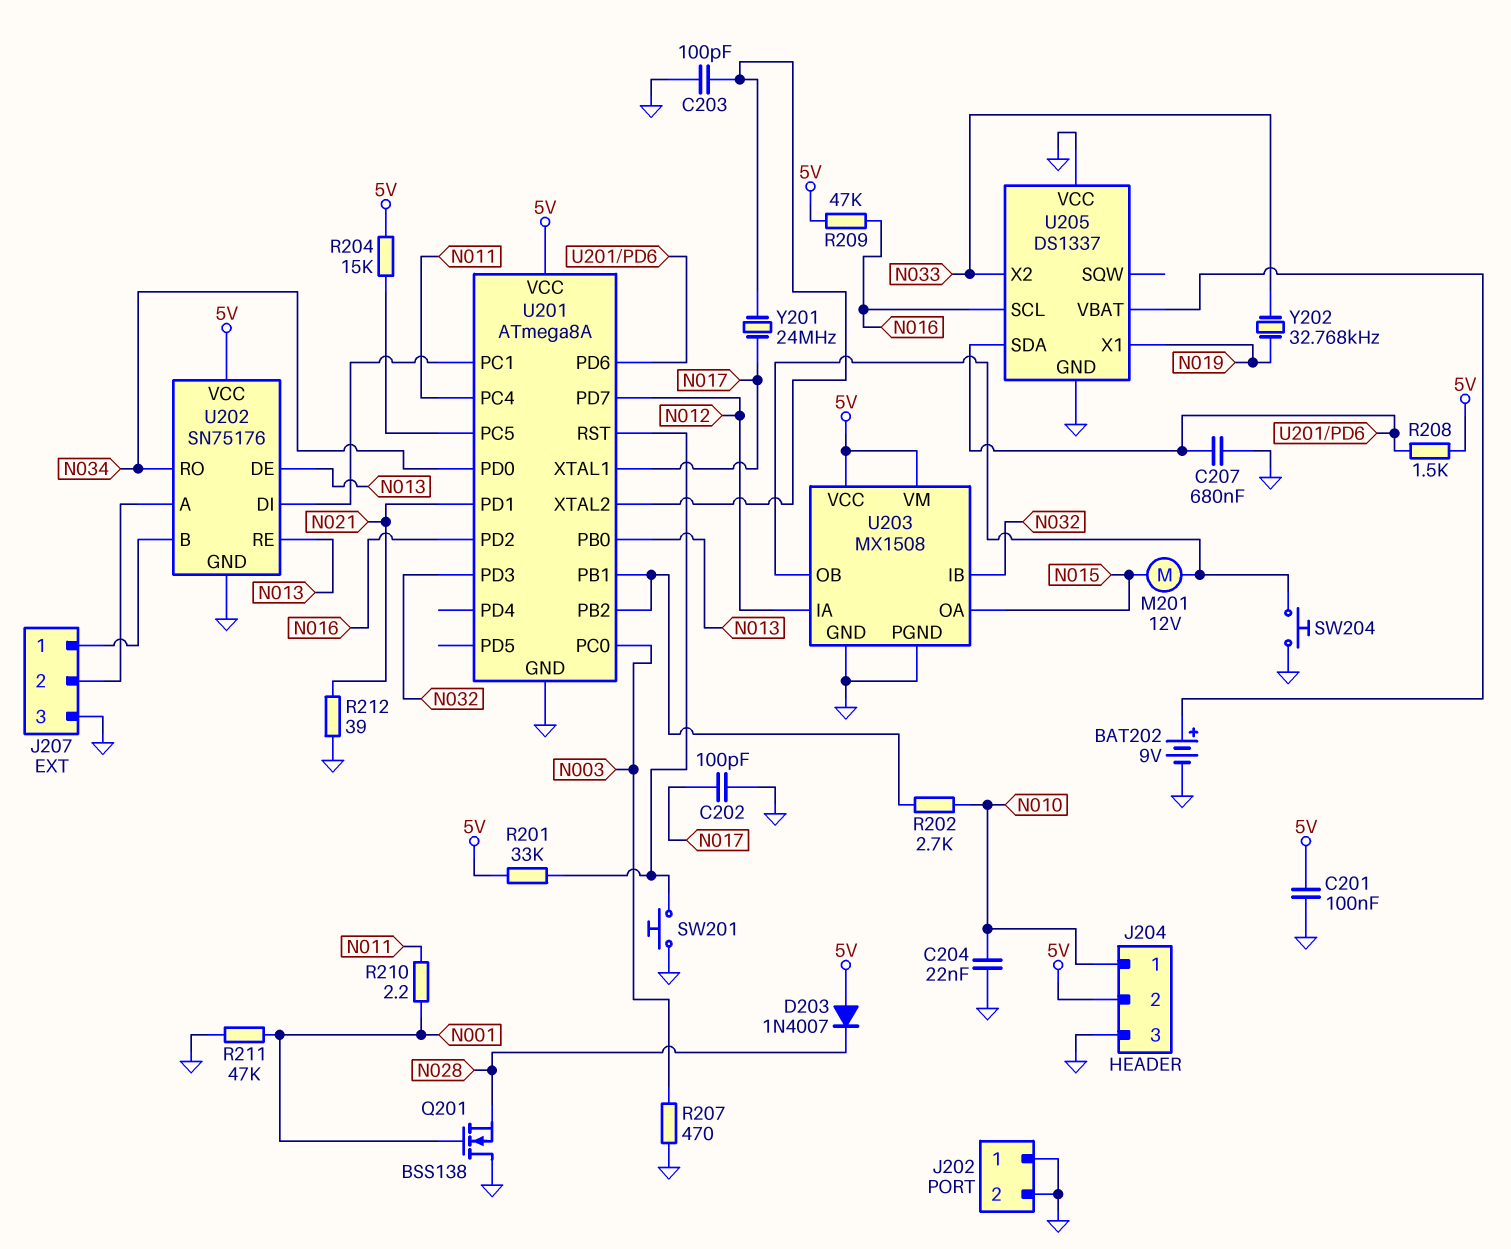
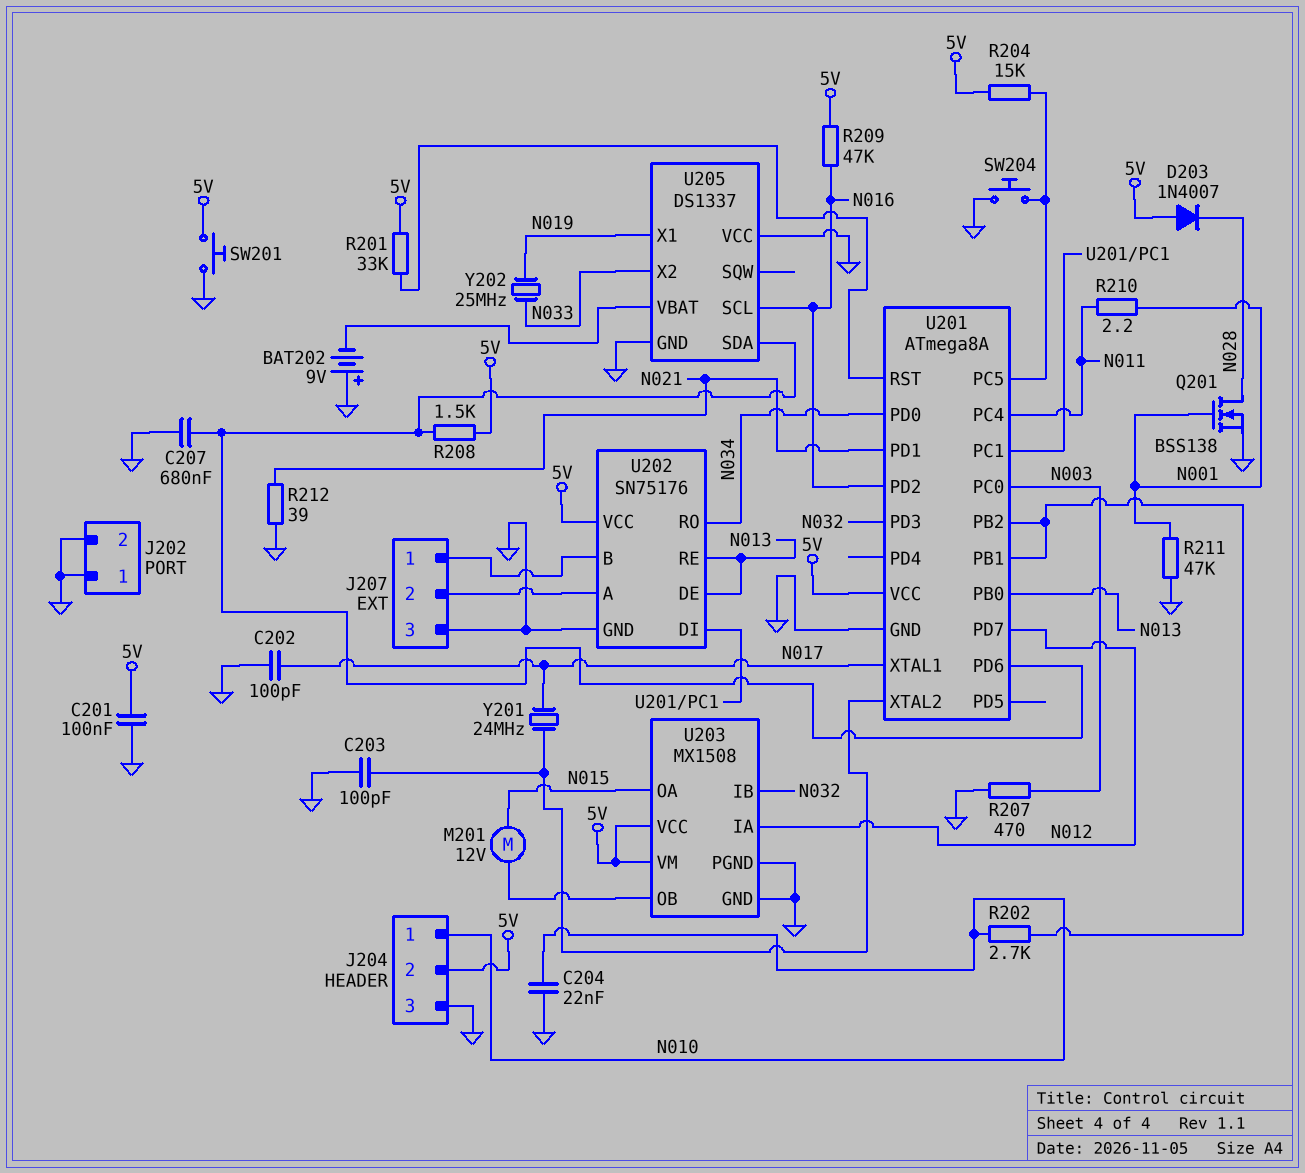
BAT202: 9V (plus U205/VBAT, minus GND) -> 9V (plus GND, minus U205/VBAT)
Q201: NMOS BSS138 (G N001, D GND, S N028) -> NMOS BSS138 (G N001, D N028, S GND)
SW201: button (GND, U201/RST) -> button (5V, GND)
SW204: button (GND, U203/OB) -> button (GND, U201/PC5)
Y202: 32.768kHz (N019, N033) -> 25MHz (N019, N033)

